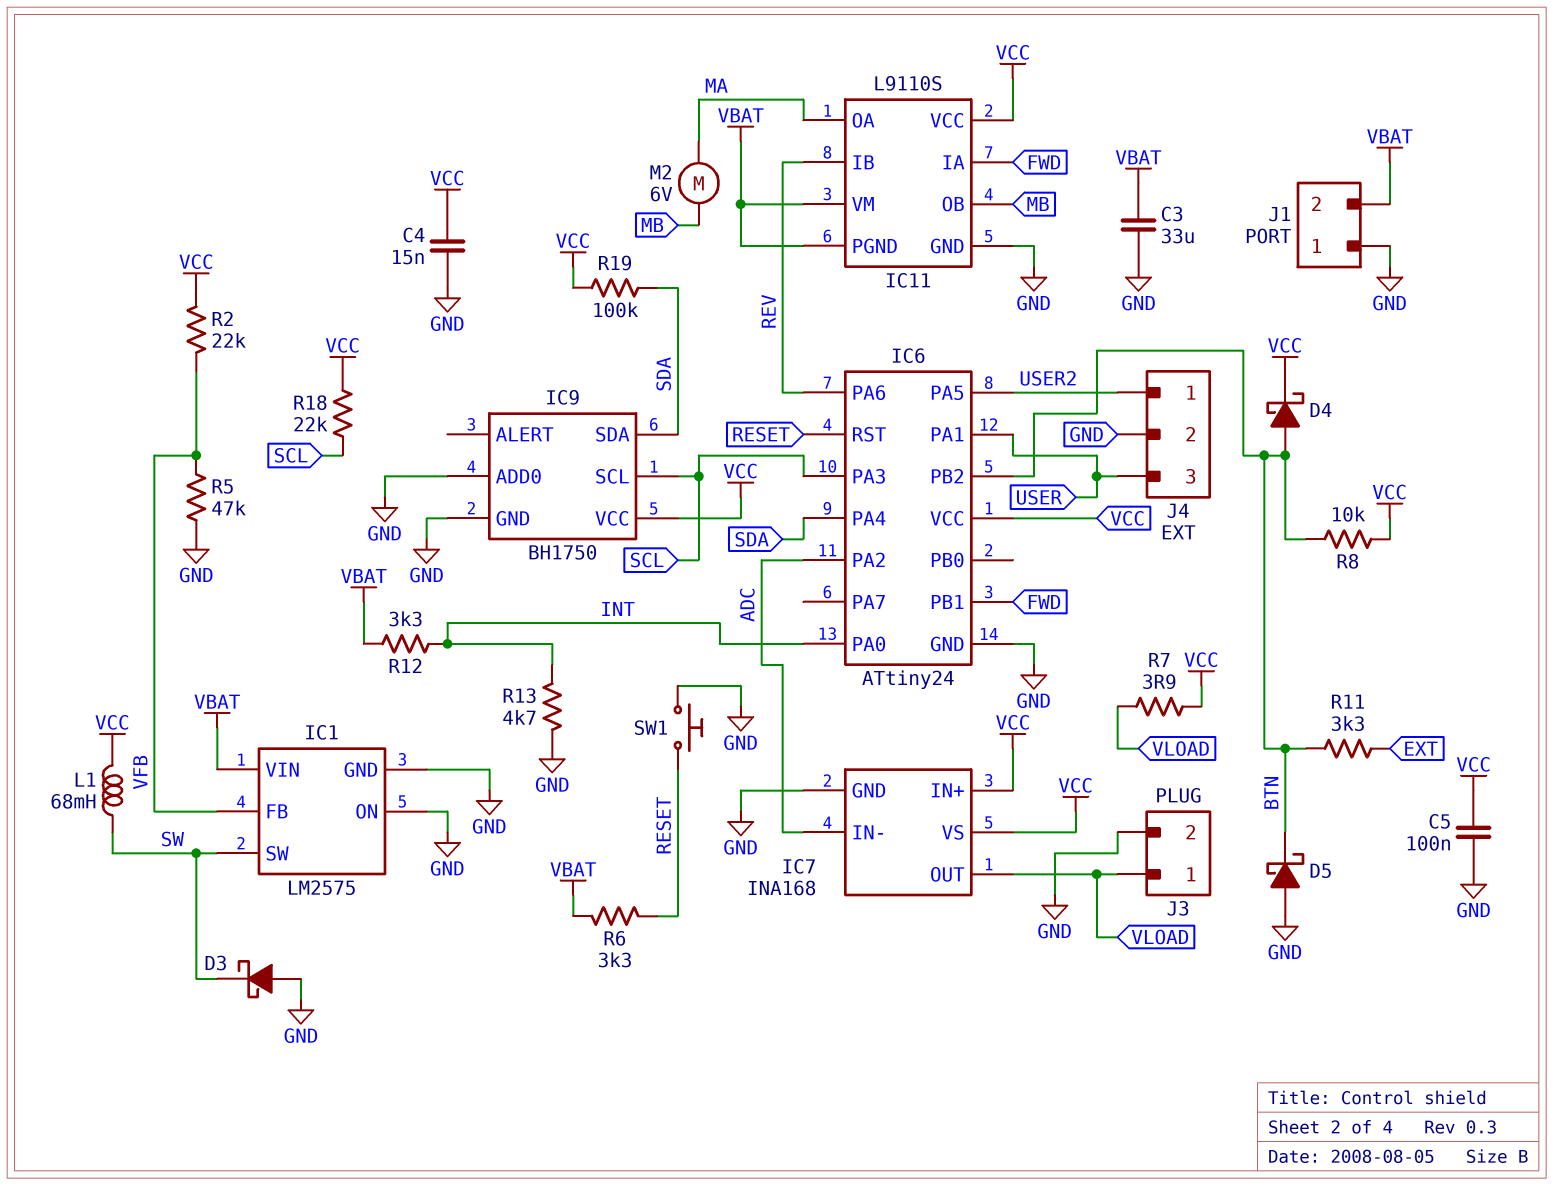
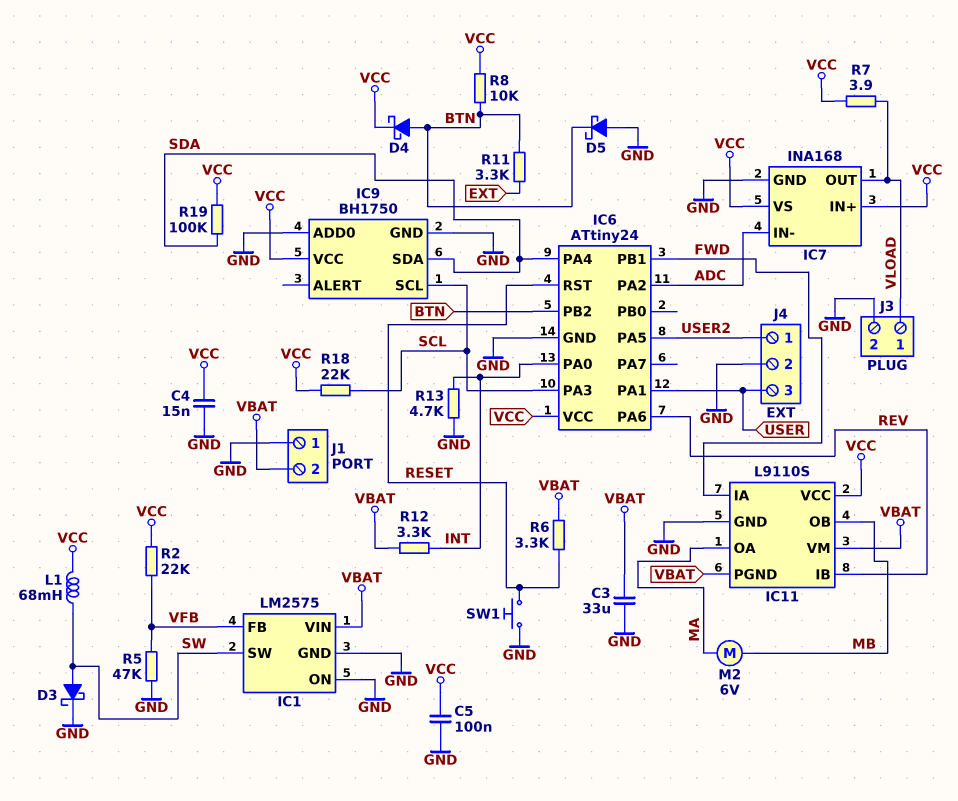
D3: schottky (A GND, K SW) -> schottky (A SW, K GND)

